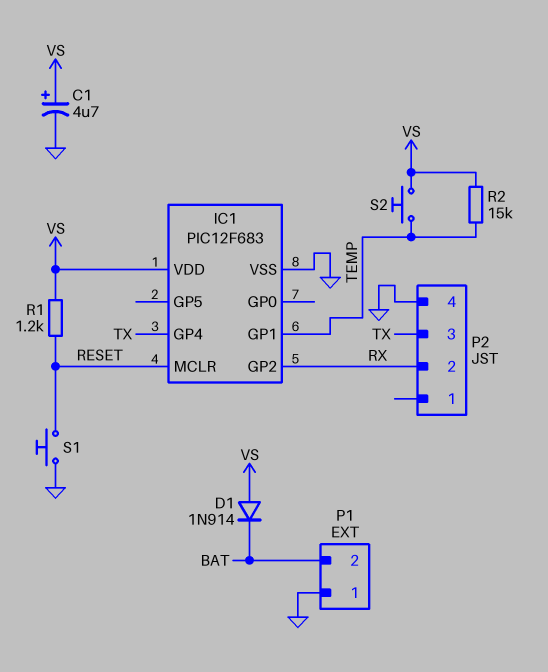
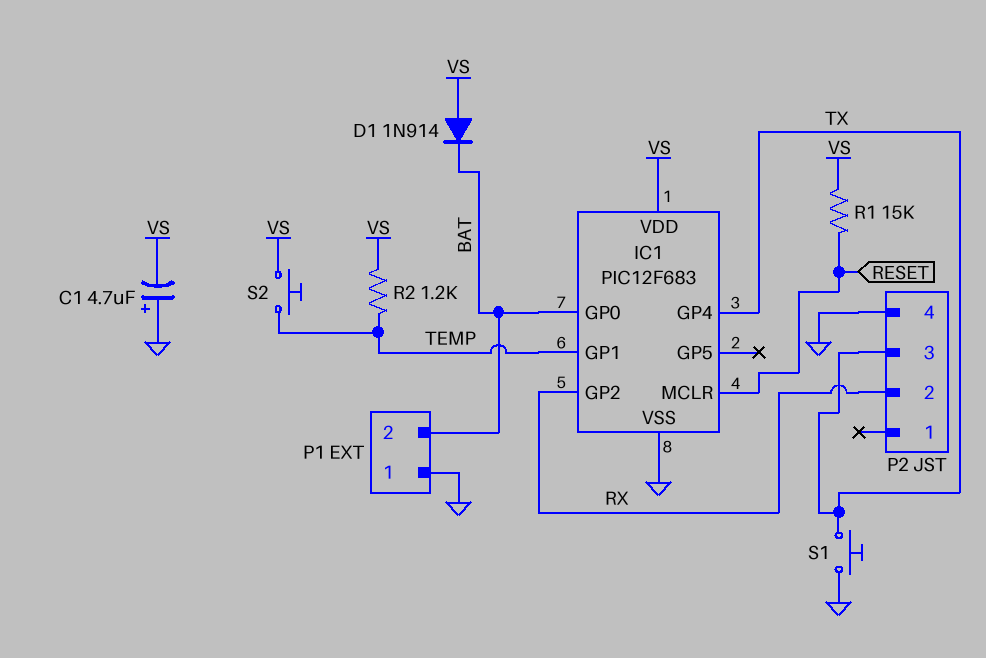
C1: 4.7uF (plus VS, minus GND) -> 4.7uF (plus GND, minus VS)
IC1 pin GP0: none -> BAT
R1: 1.2k (RESET, VS) -> 15k (RESET, VS)
R2: 15k (TEMP, VS) -> 1.2k (TEMP, VS)
S1: button (GND, RESET) -> button (GND, TX)

